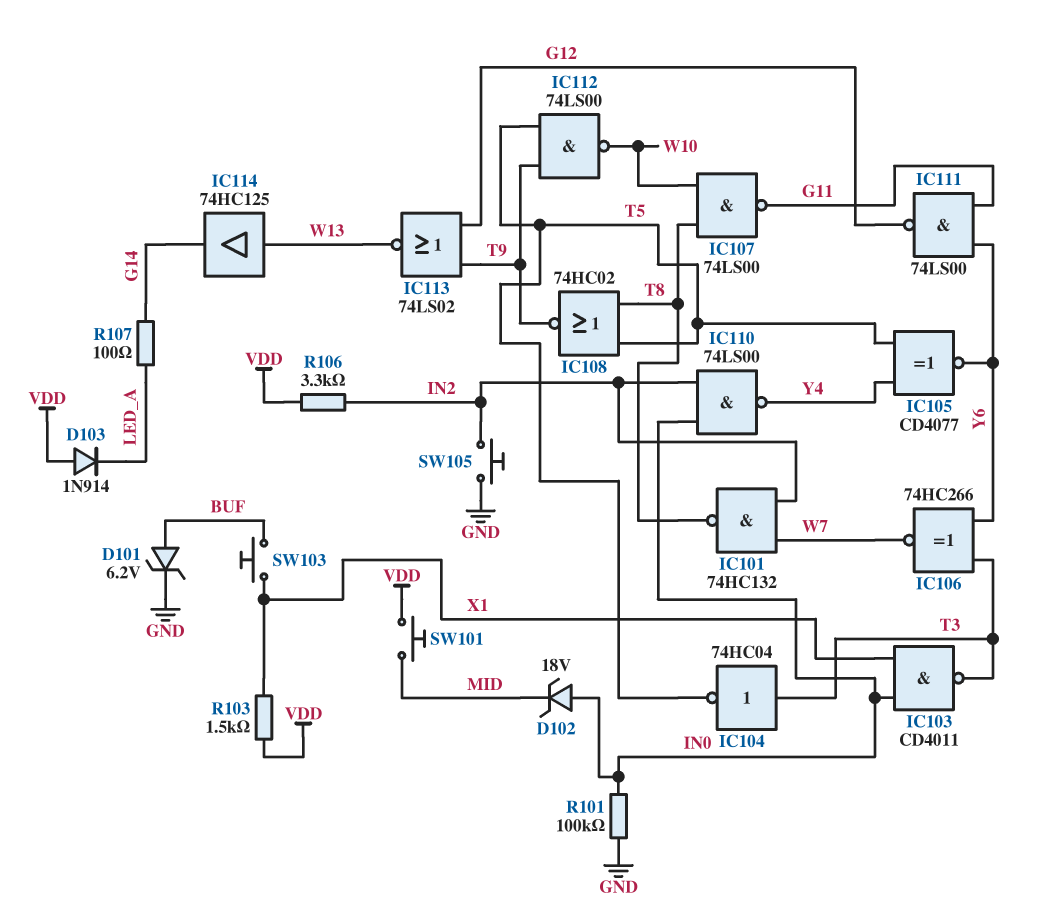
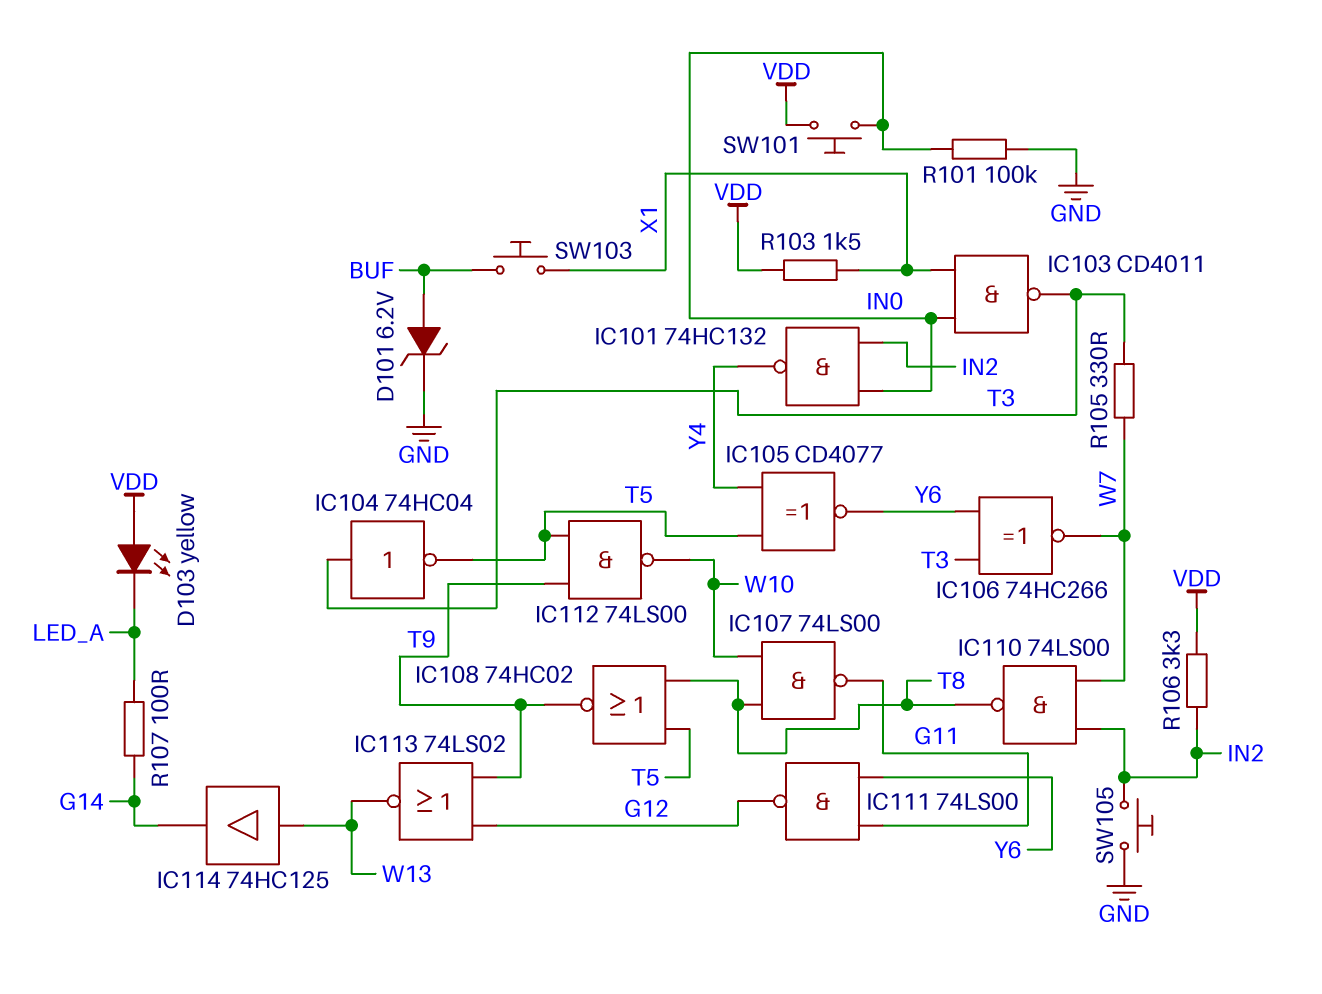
D102: zener 18V (A IN0, K MID) -> none
D103: diode 1N914 (A VDD, K LED_A) -> LED yellow (A VDD, K LED_A)
IC101: NAND 74HC132 (in IN2, in W7, out T8) -> NAND 74HC132 (in IN0, in IN2, out Y4)
IC110: NAND 74LS00 (in IN0, in IN2, out Y4) -> NAND 74LS00 (in IN2, in W7, out T8)
R105: none -> 330 (T3, W7)
SW101: button (MID, VDD) -> button (IN0, VDD)

